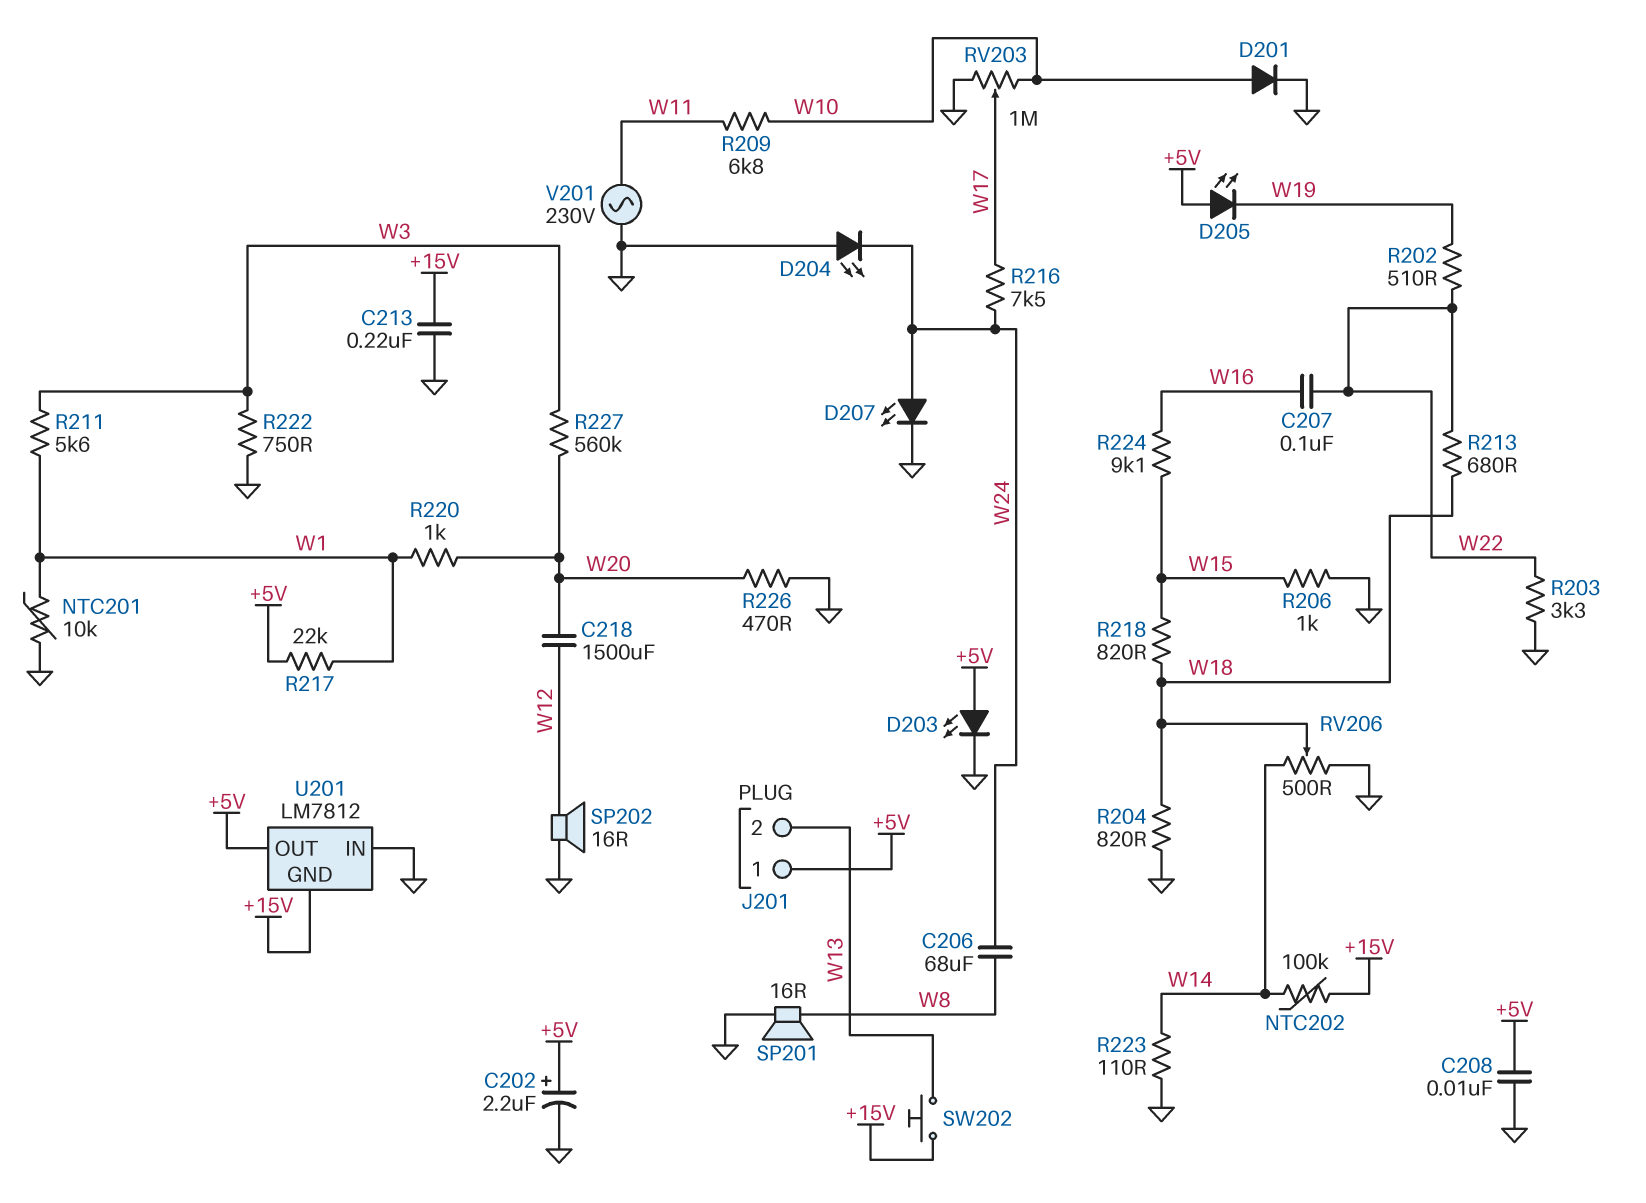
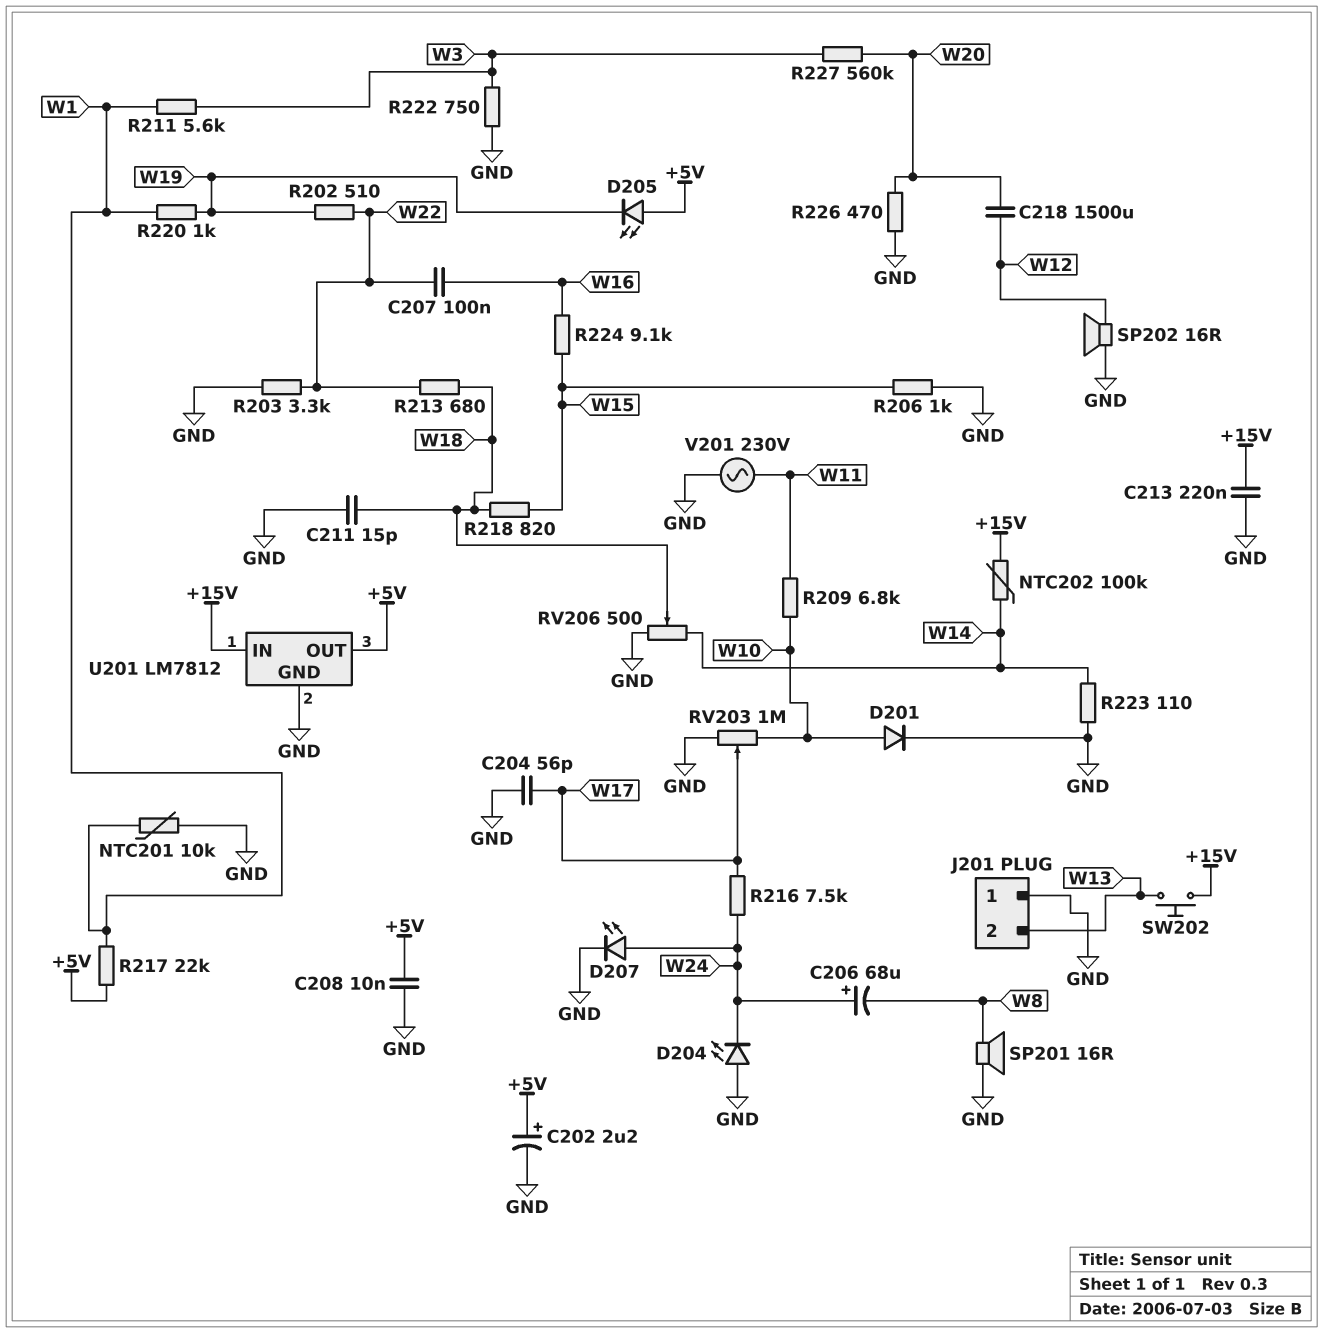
C204: none -> 56pF (GND, W17)
C206: 68uF (W8, W24) -> 68uF (plus W24, minus W8)
C211: none -> 15pF (GND, W18)
D203: LED (A +5V, K GND) -> none
J201 pin 1: +5V -> GND
R204: 820 (GND, W18) -> none
R220: 1k (W1, W20) -> 1k (W1, W19)
U201 pin GND: +15V -> GND
U201 pin IN: GND -> +15V

